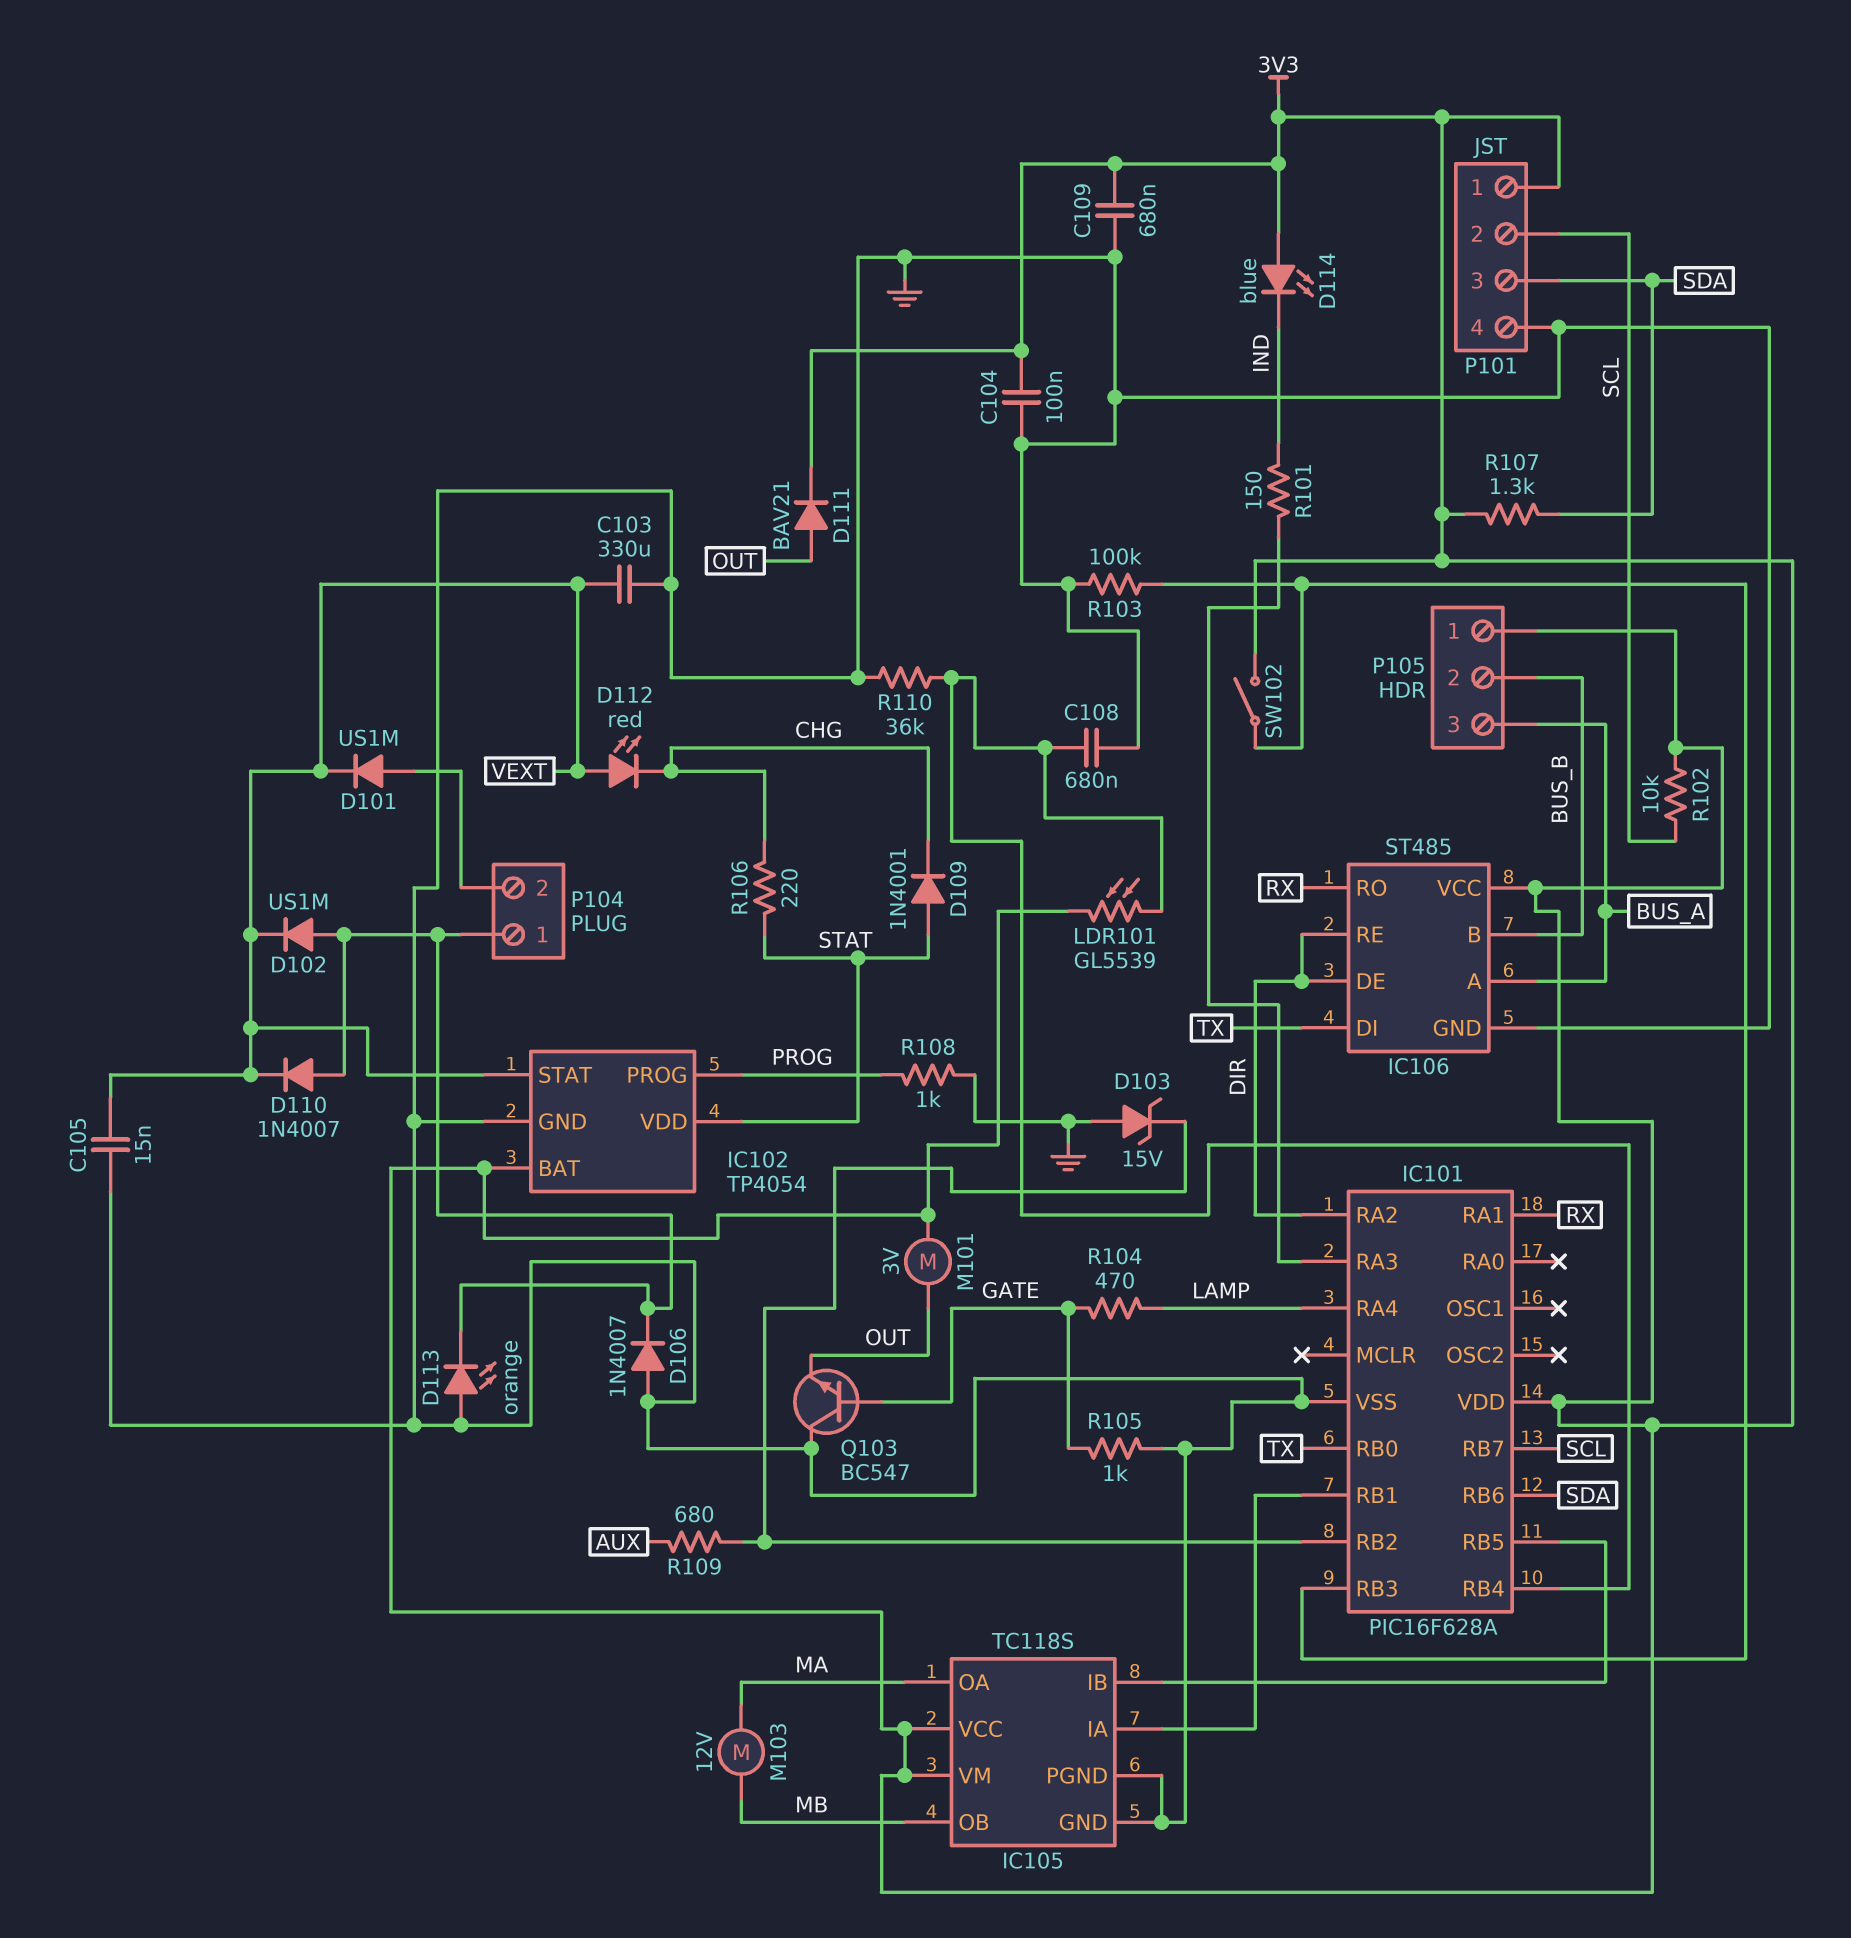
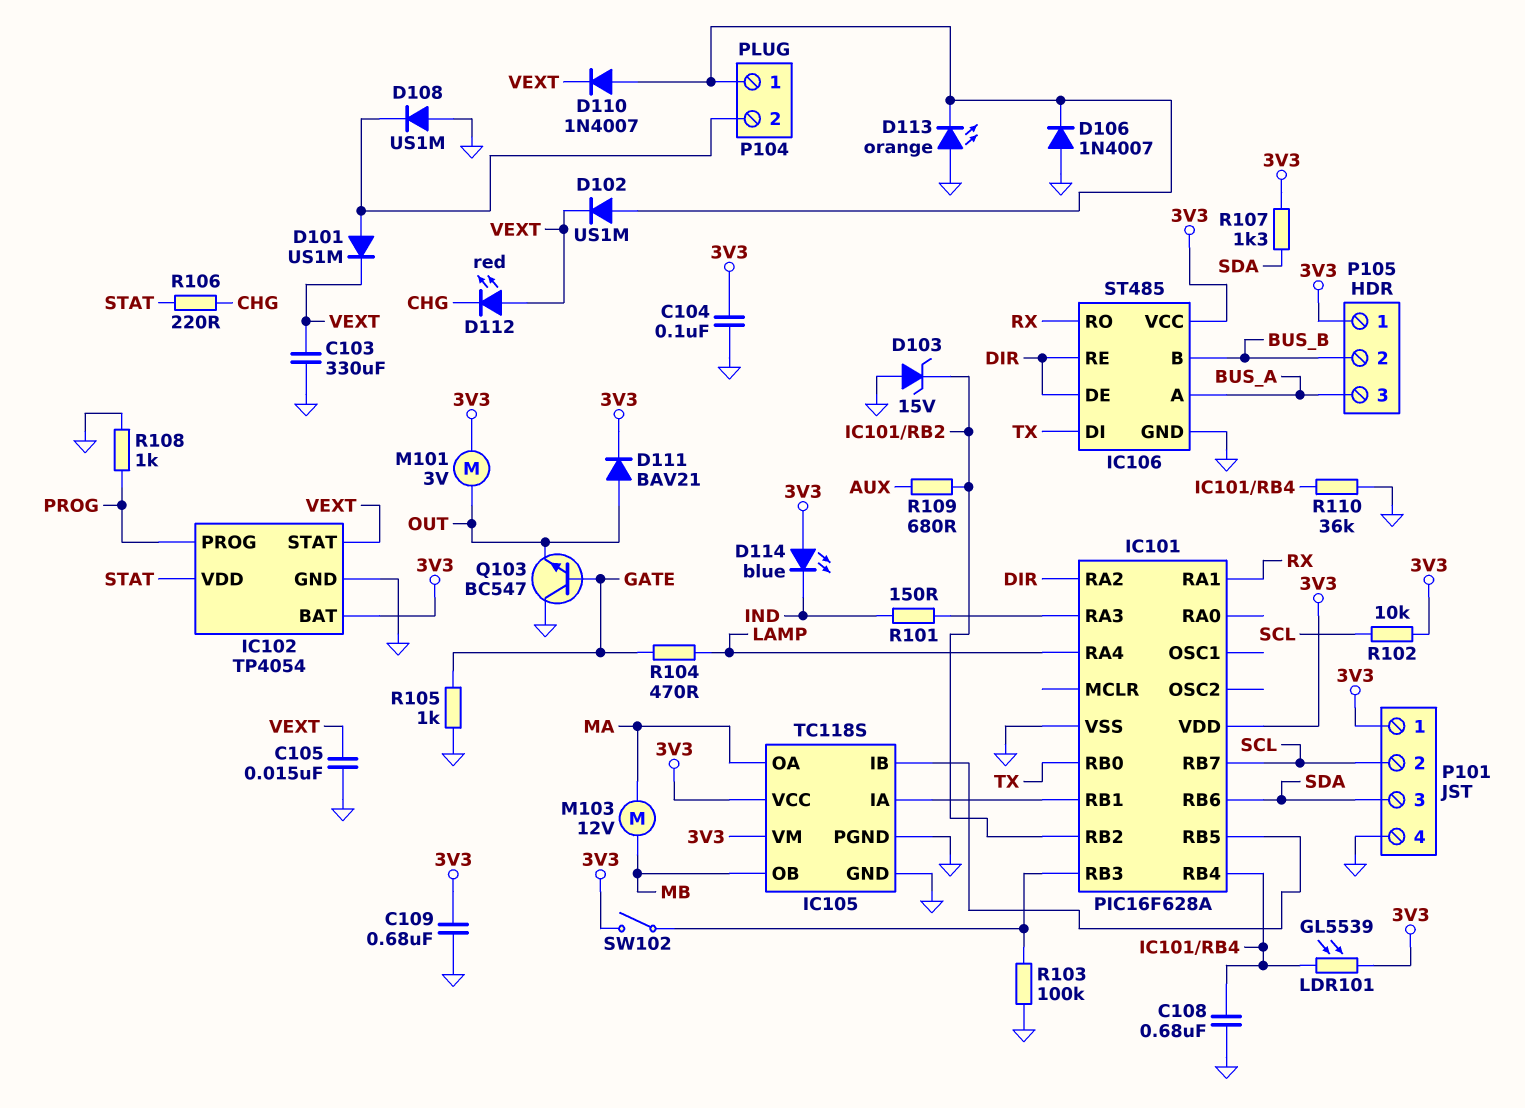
D108: none -> diode US1M (A GND, K P104/2)
D109: diode 1N4001 (A STAT, K CHG) -> none

